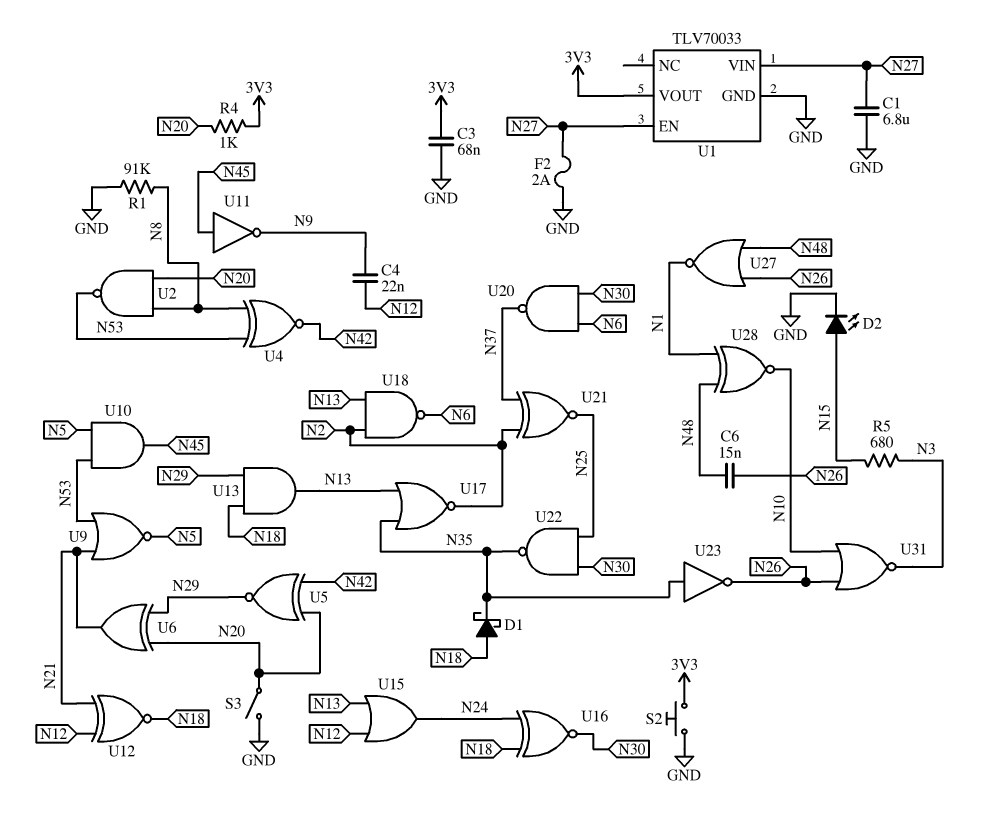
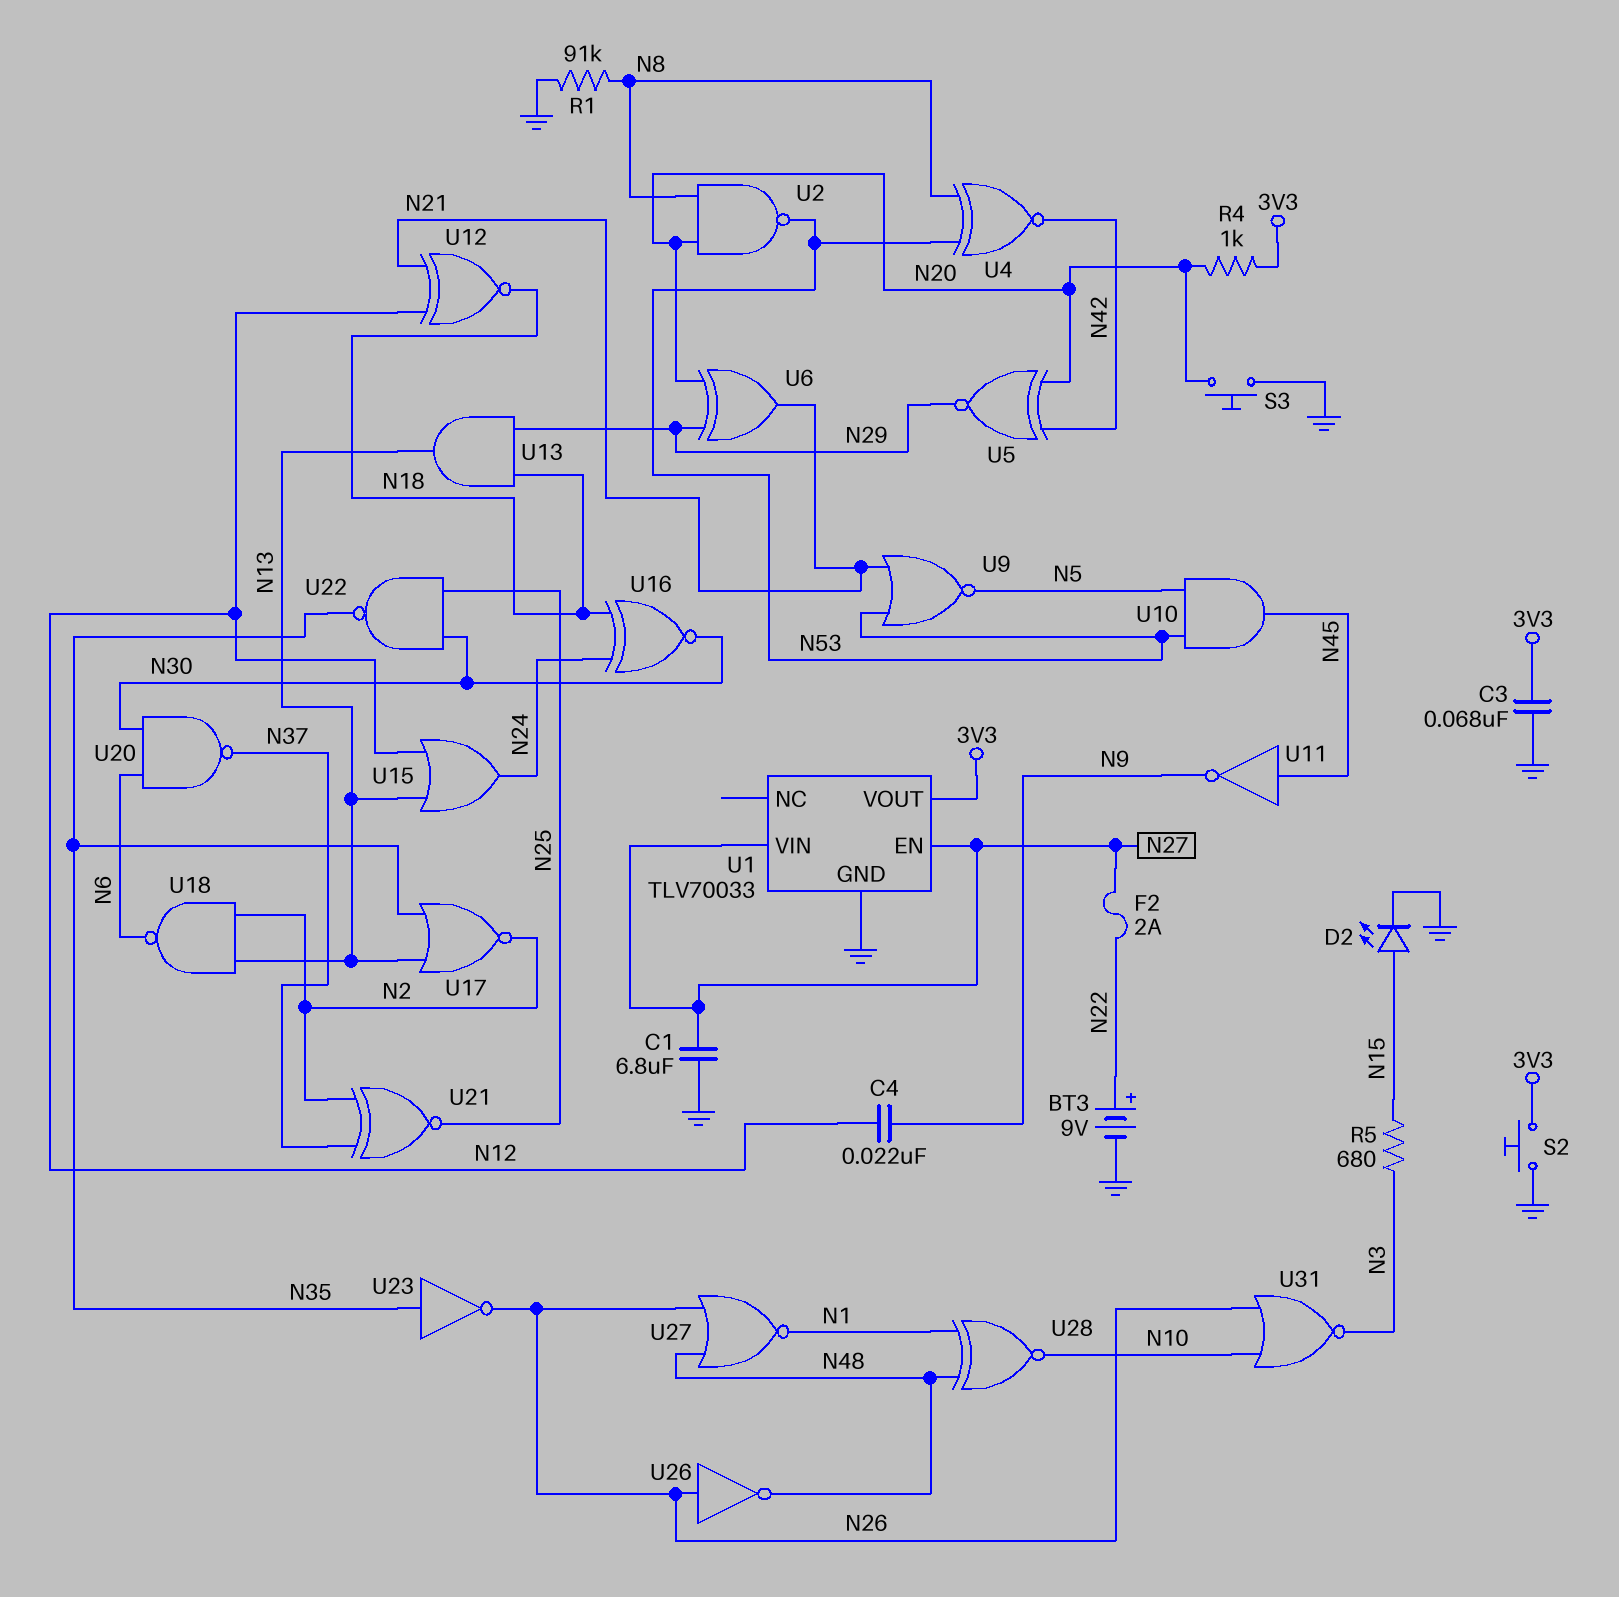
BT3: none -> 9V (plus N22, minus GND)
C6: 15nF (N26, N48) -> none
D1: schottky (A N18, K N35) -> none
F2: 2A (GND, N27) -> 2A (N22, N27)
S3: switch (GND, N20) -> button (GND, N20)
U26: none -> NOT (in N26, out N48)

